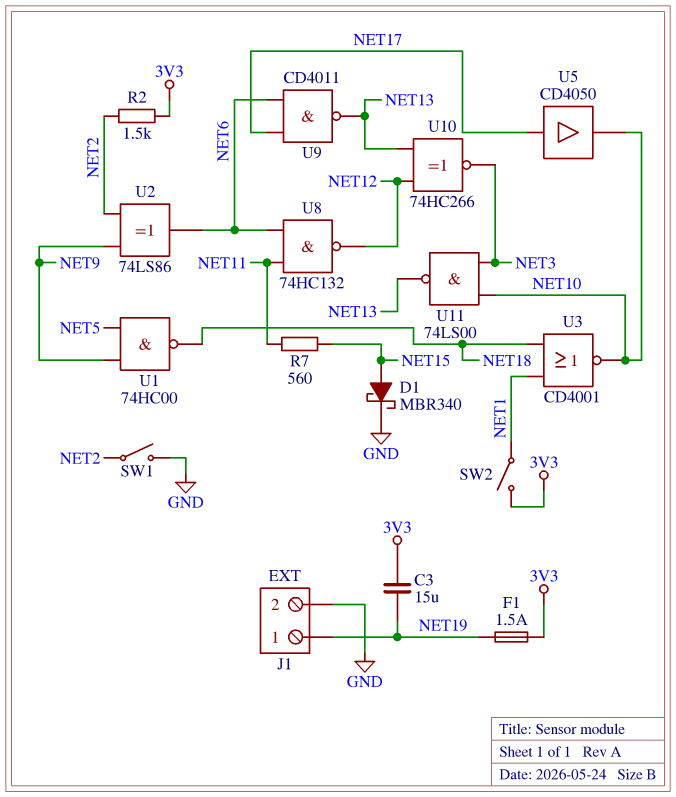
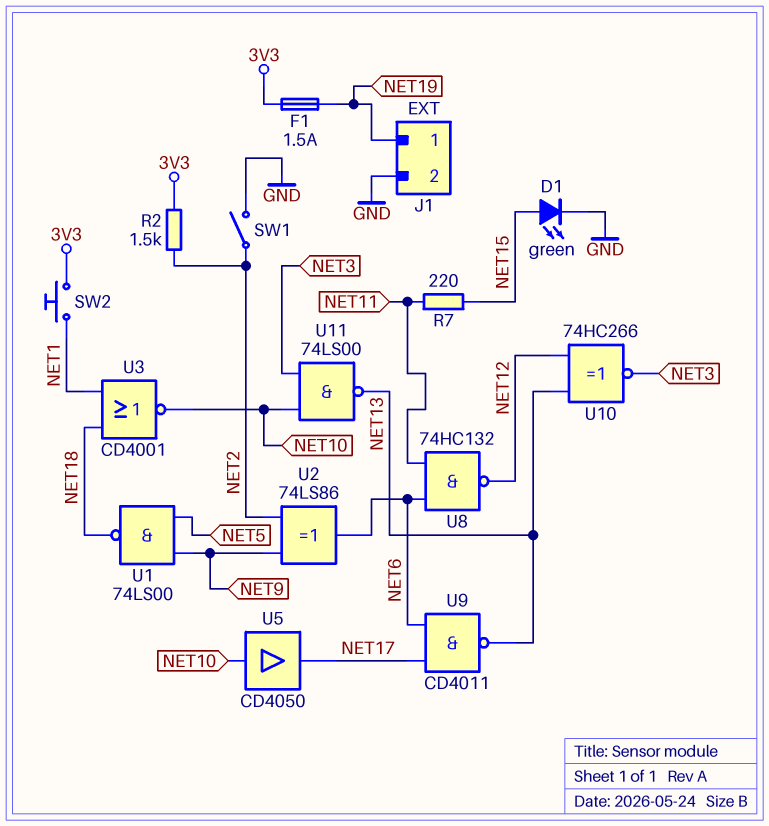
C3: 15uF (3V3, NET19) -> none
D1: schottky MBR340 (A NET15, K GND) -> LED green (A NET15, K GND)
R7: 560 (NET11, NET15) -> 220 (NET11, NET15)
SW2: switch (3V3, NET1) -> button (3V3, NET1)
U1: NAND 74HC00 (in NET5, in NET9, out NET18) -> NAND 74LS00 (in NET5, in NET9, out NET18)
U5: buffer CD4050 (in NET17, out NET10) -> buffer CD4050 (in NET10, out NET17)

